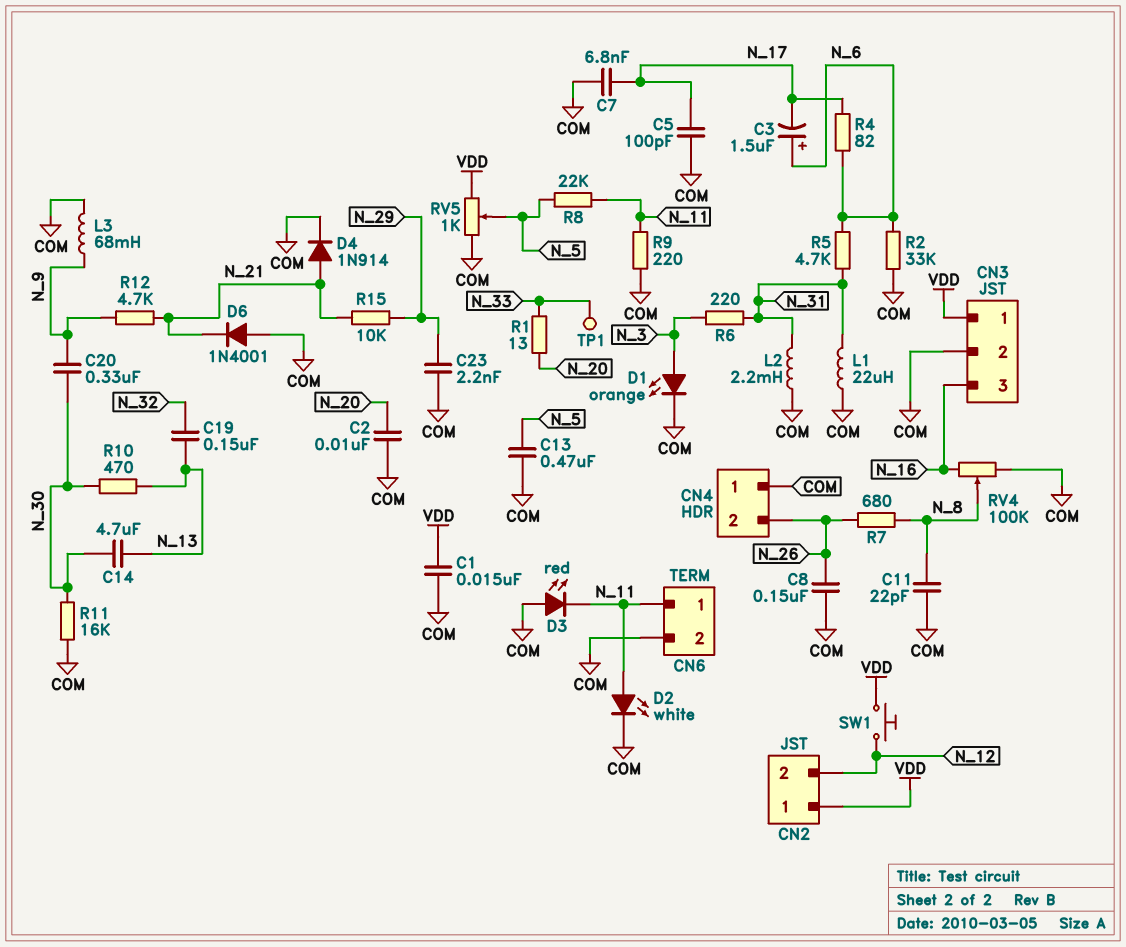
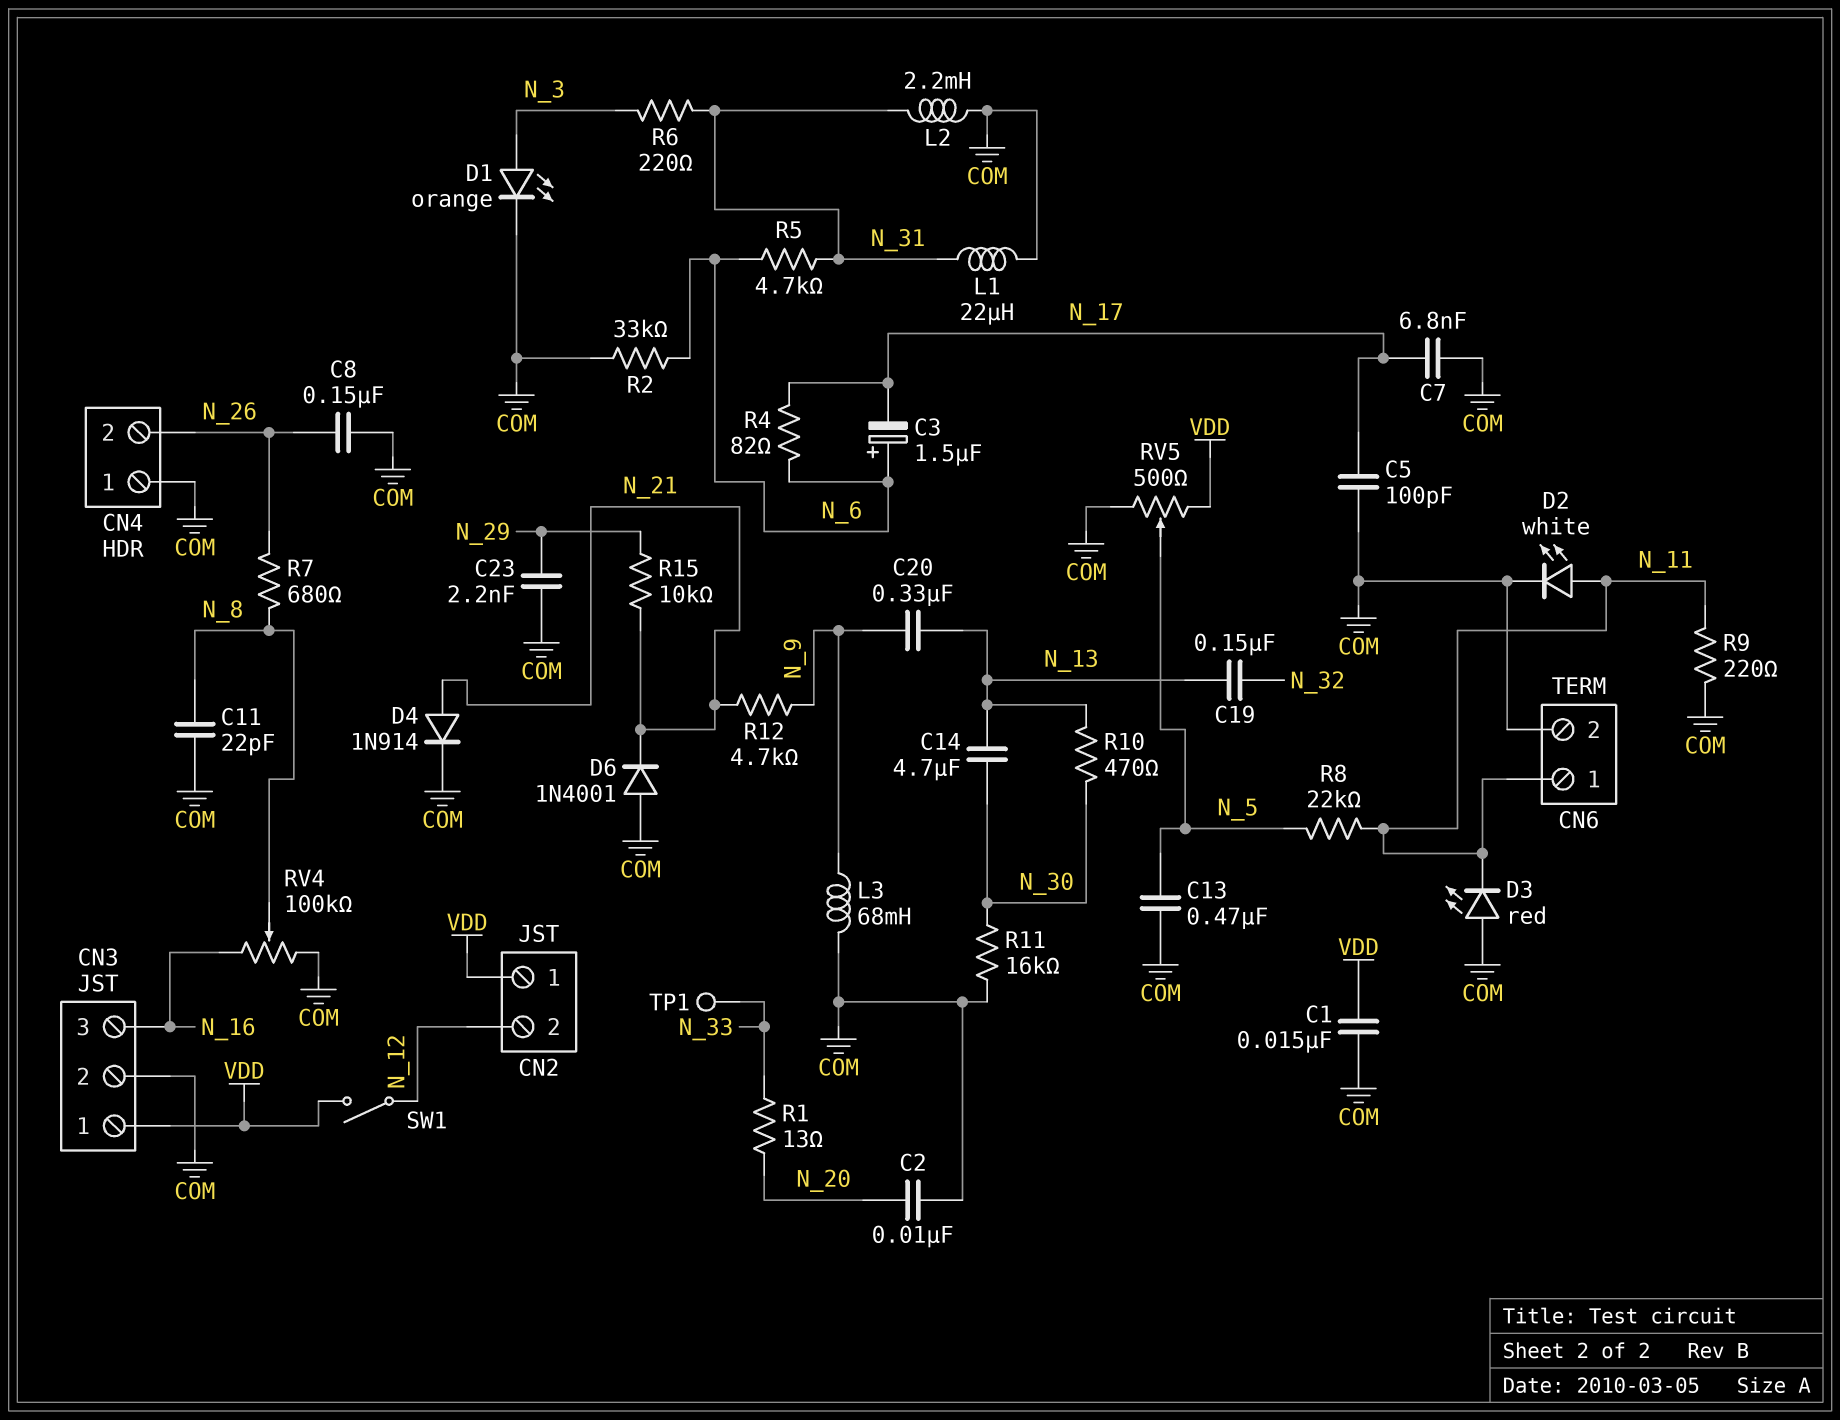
C20: 330nF (N_9, N_30) -> 330nF (N_9, N_13)
RV5: 1k (COM, VDD, wiper N_5) -> 500 (COM, VDD, wiper N_5)
SW1: button (N_12, VDD) -> switch (N_12, VDD)

